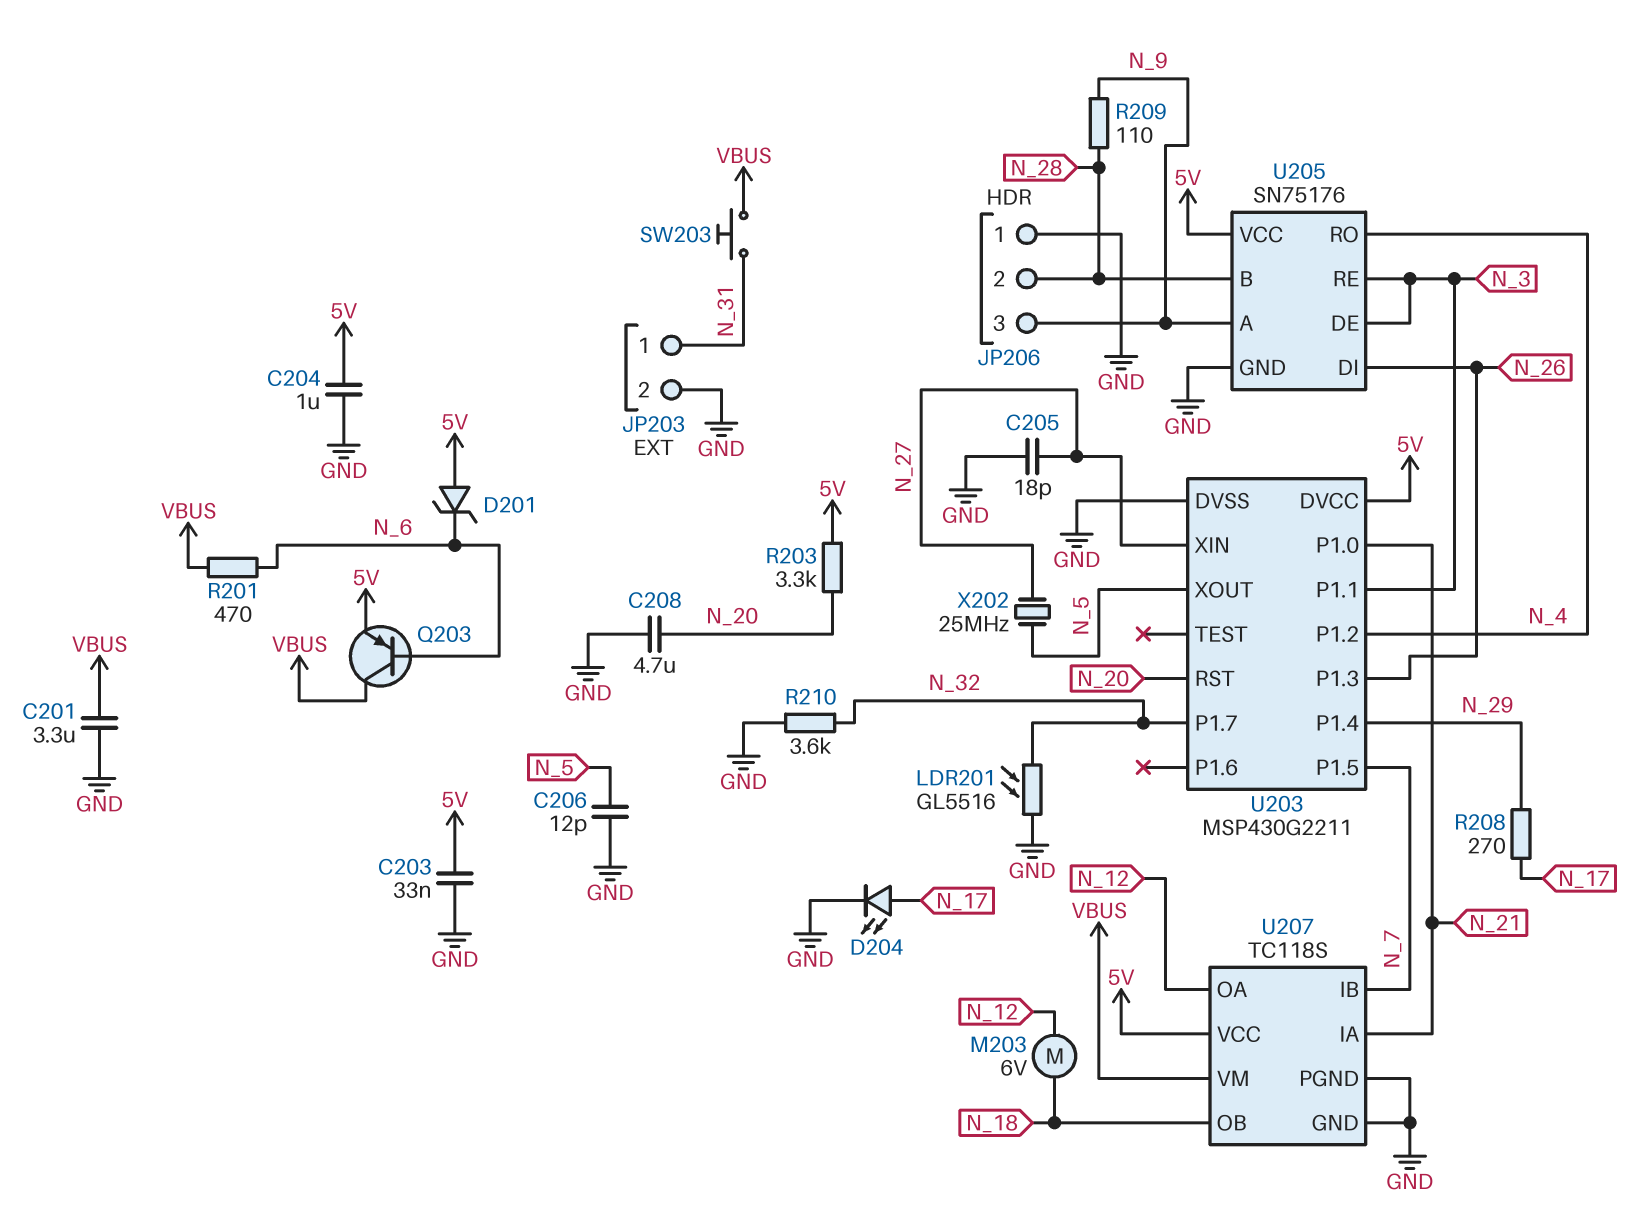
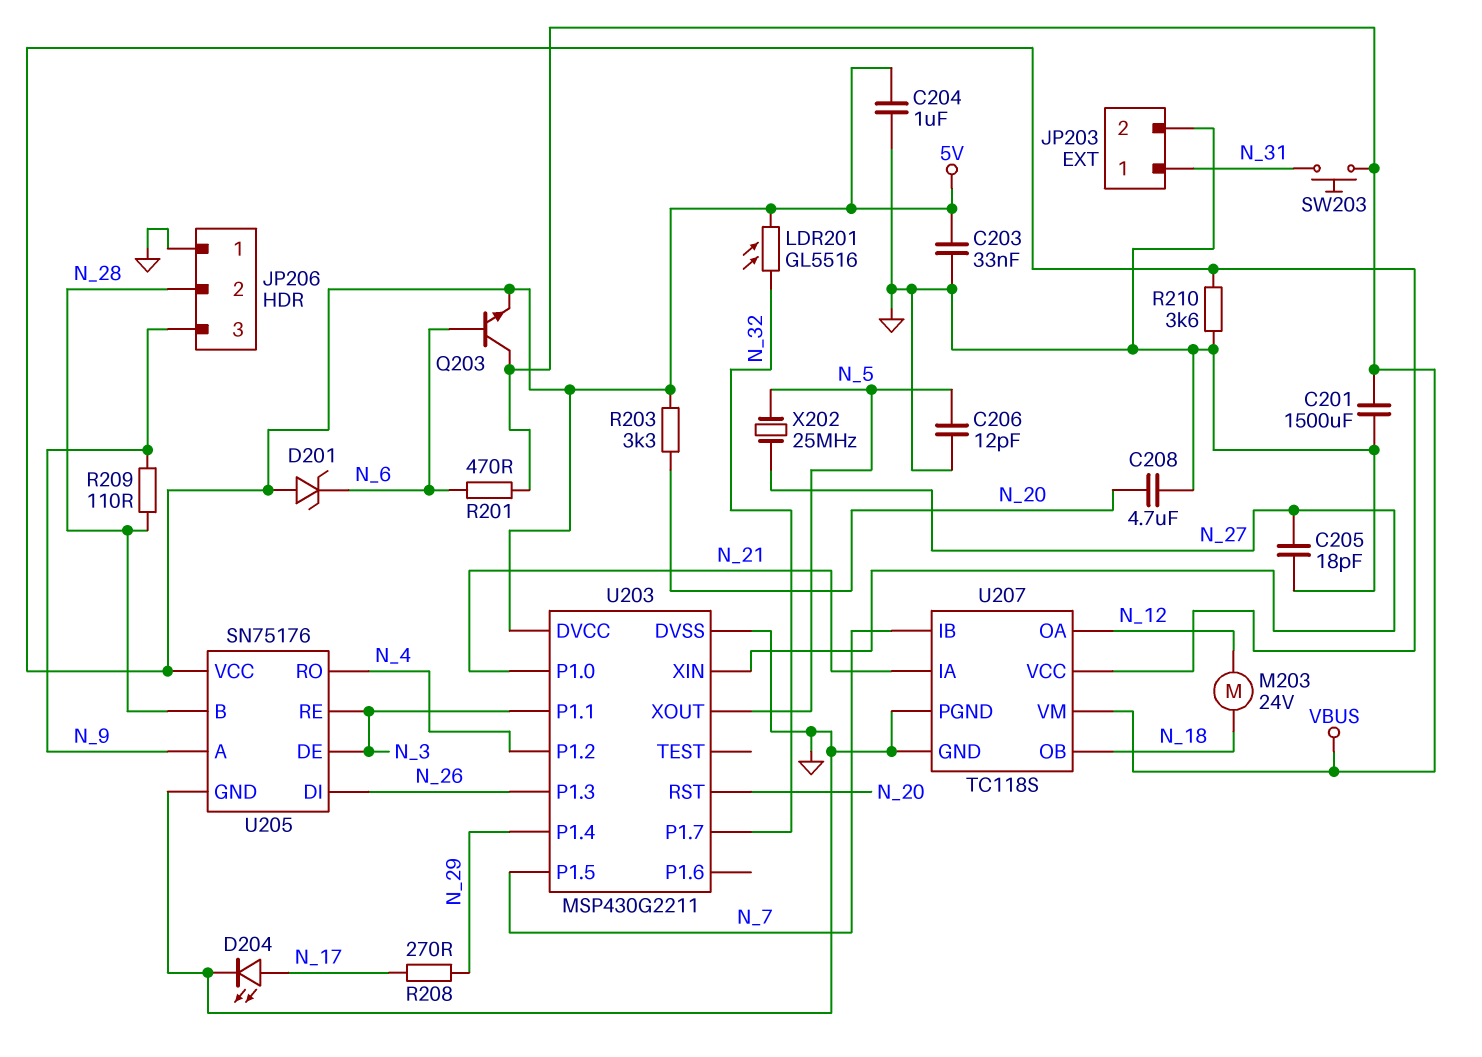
C201: 3.3uF (GND, VBUS) -> 1500uF (GND, VBUS)
LDR201: GL5516 (GND, N_32) -> GL5516 (5V, N_32)
M203: motor 6V (N_12, N_18) -> motor 24V (N_12, N_18)
Q203: PNP (B N_6, C VBUS, E 5V) -> NPN (B N_6, C VBUS, E 5V)
R210: 3.6k (GND, N_32) -> 3.6k (5V, GND)

